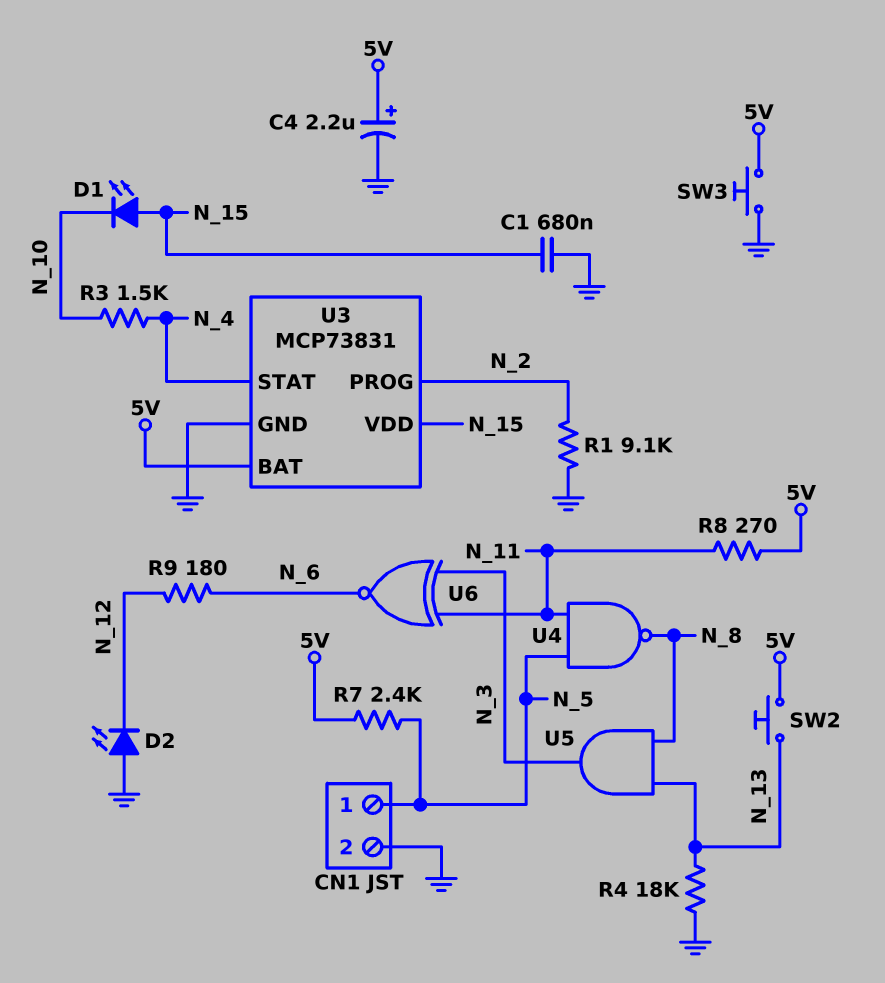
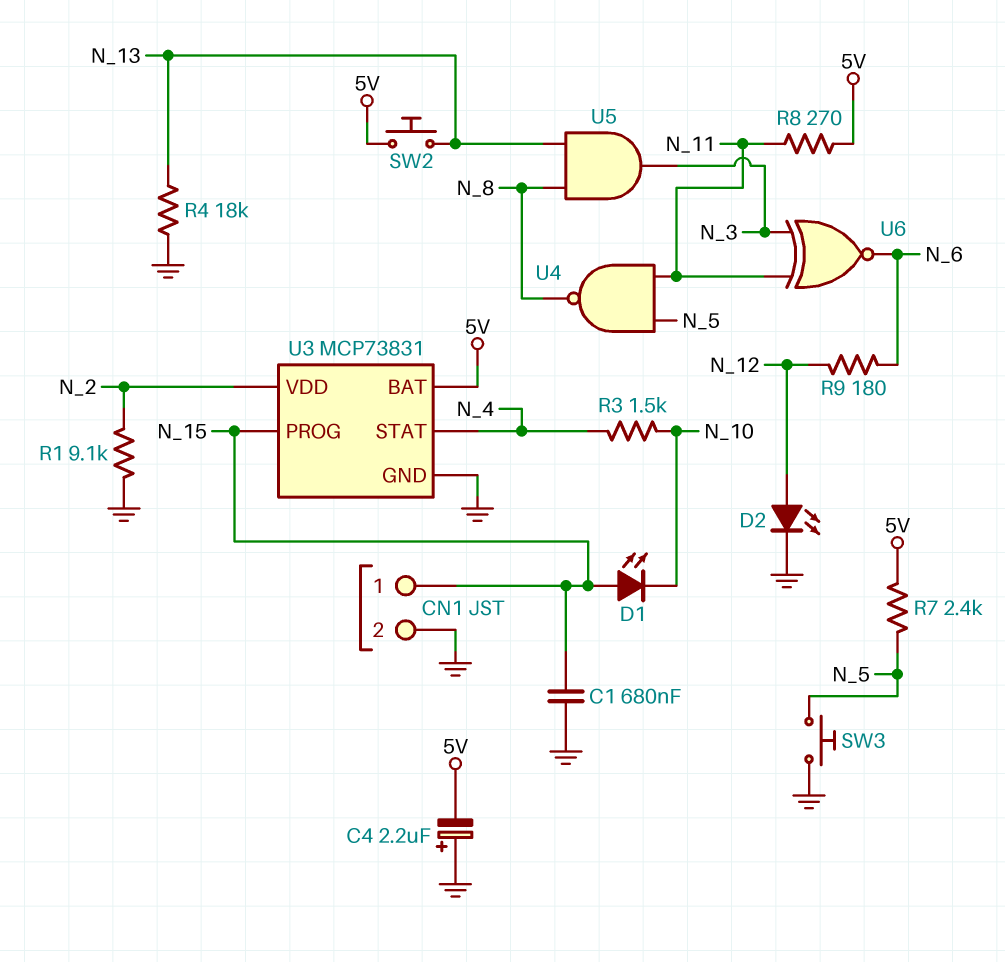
C4: 2.2uF (plus 5V, minus GND) -> 2.2uF (plus GND, minus 5V)
CN1 pin 1: N_5 -> N_15
D2: LED (A GND, K N_12) -> LED (A N_12, K GND)
SW3: button (5V, GND) -> button (GND, N_5)
U3 pin PROG: N_2 -> N_15
U3 pin VDD: N_15 -> N_2

